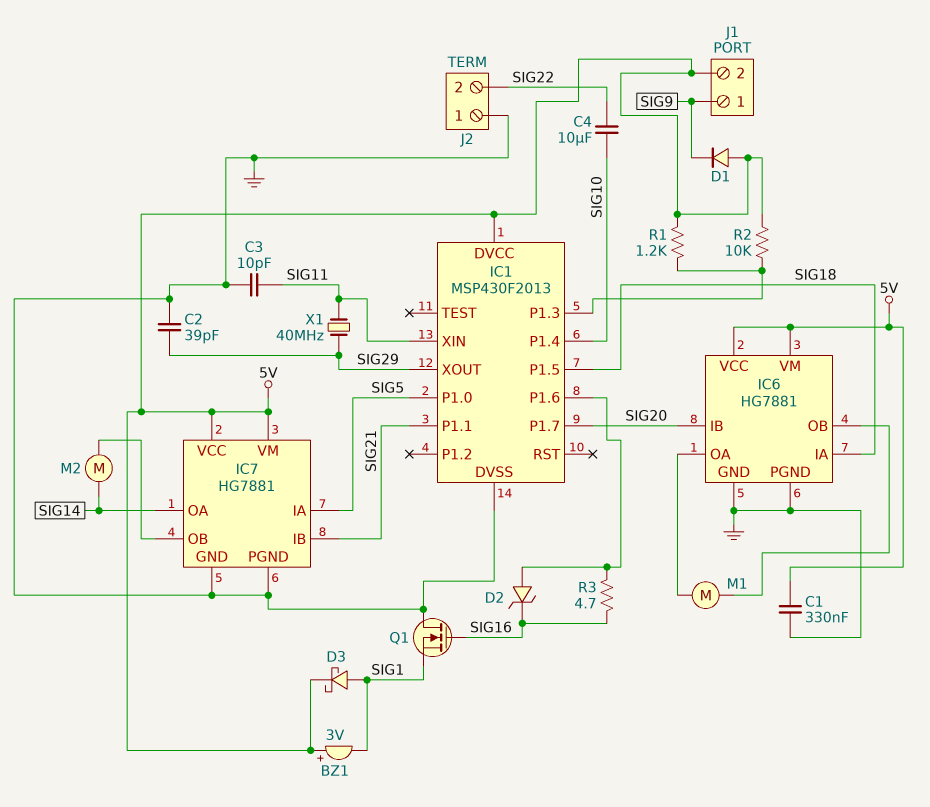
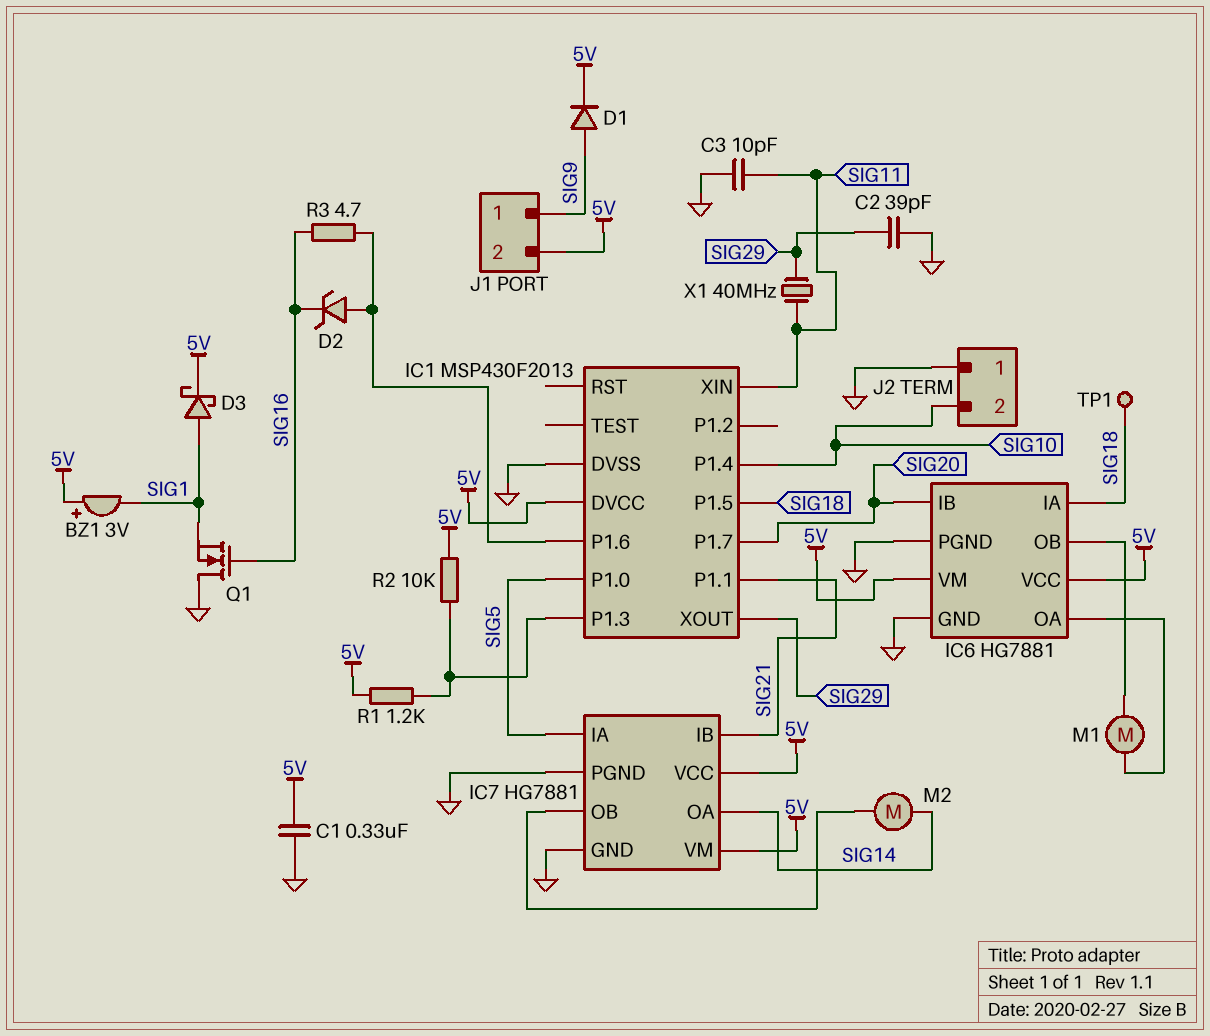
C4: 10uF (SIG10, SIG22) -> none
D1: diode (A 5V, K SIG9) -> diode (A SIG9, K 5V)
J2 pin 2: SIG22 -> SIG10
TP1: none -> test point (SIG18)

